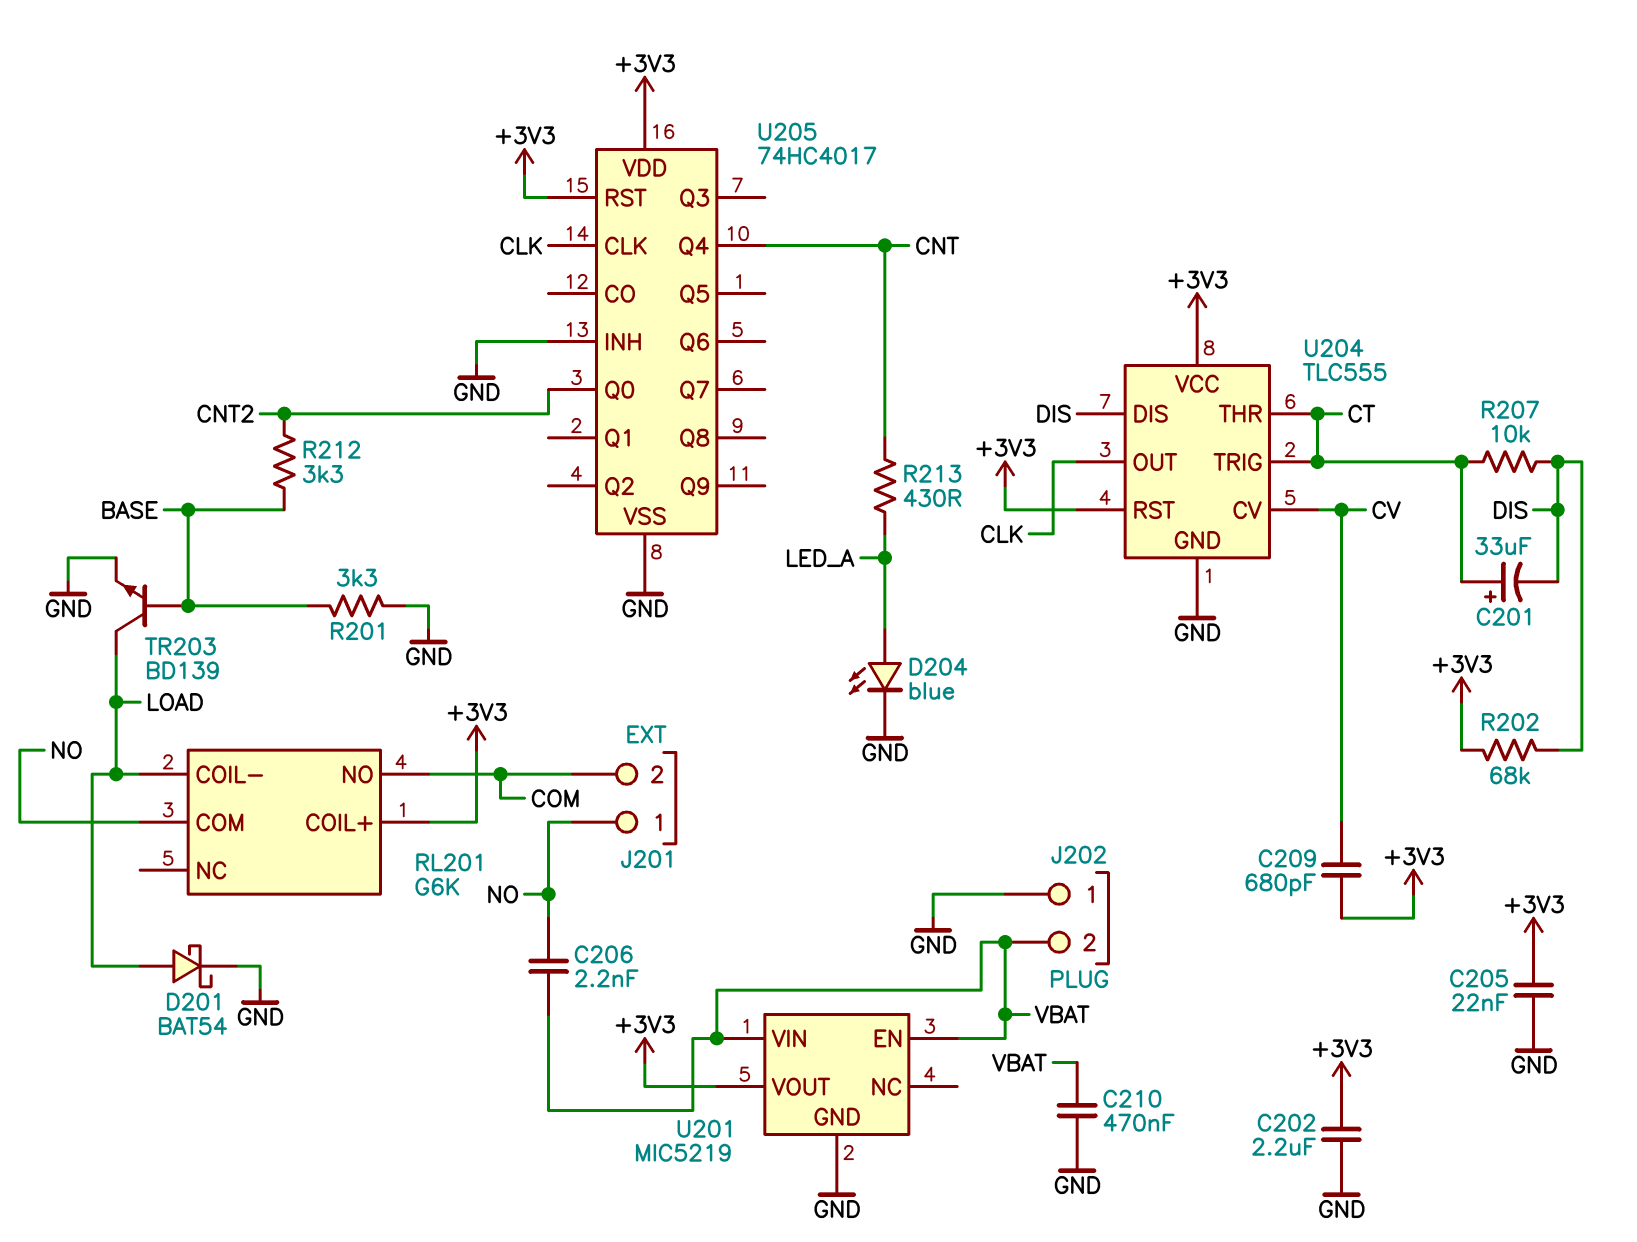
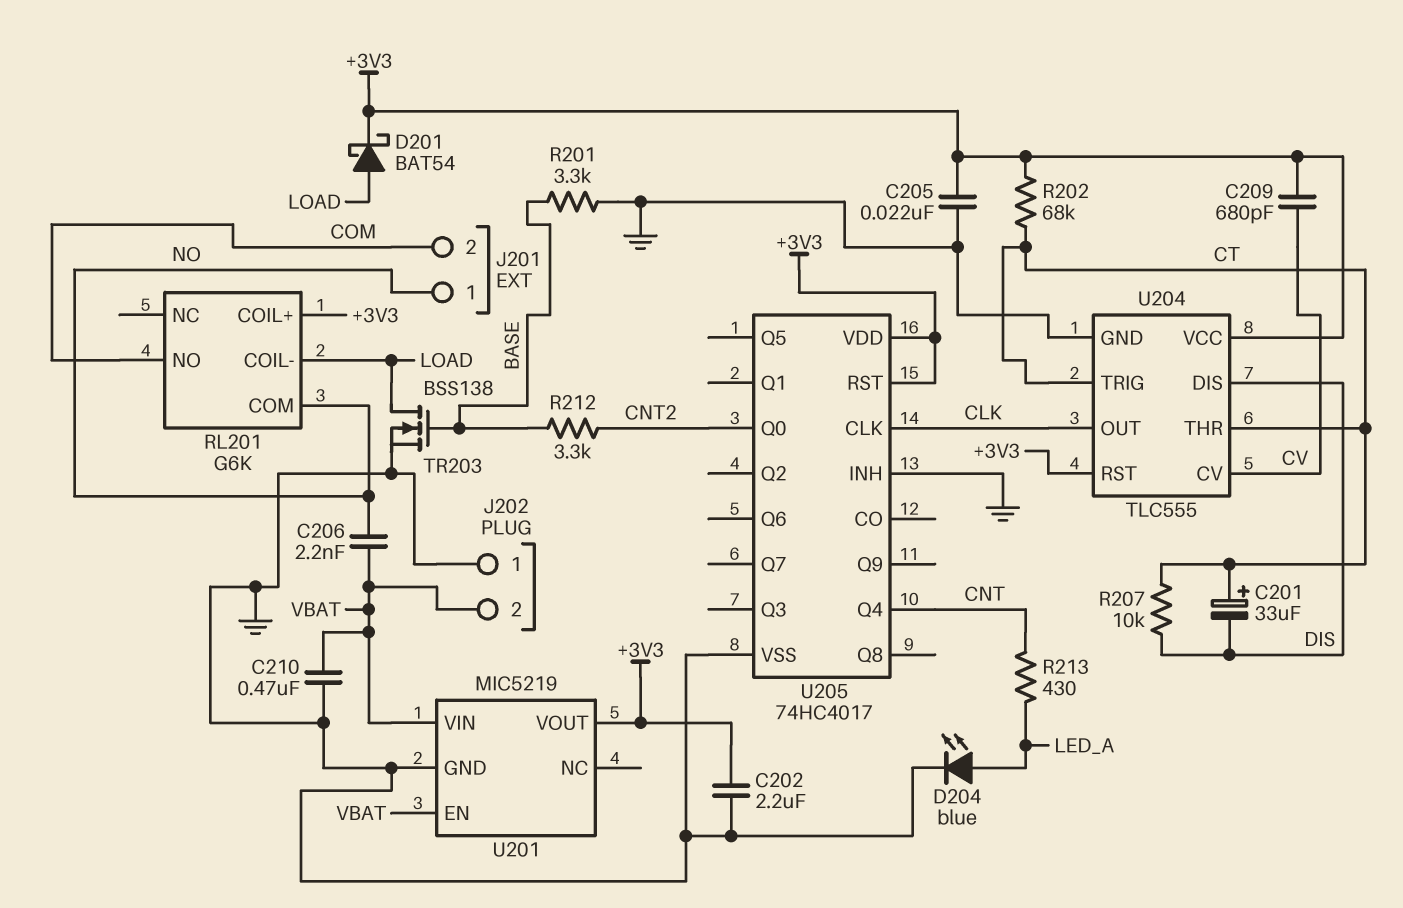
D201: schottky BAT54 (A LOAD, K GND) -> schottky BAT54 (A LOAD, K +3V3)
R202: 68k (+3V3, DIS) -> 68k (+3V3, CT)
TR203: NPN BD139 (B BASE, C LOAD, E GND) -> NMOS BSS138 (G BASE, D LOAD, S GND)

